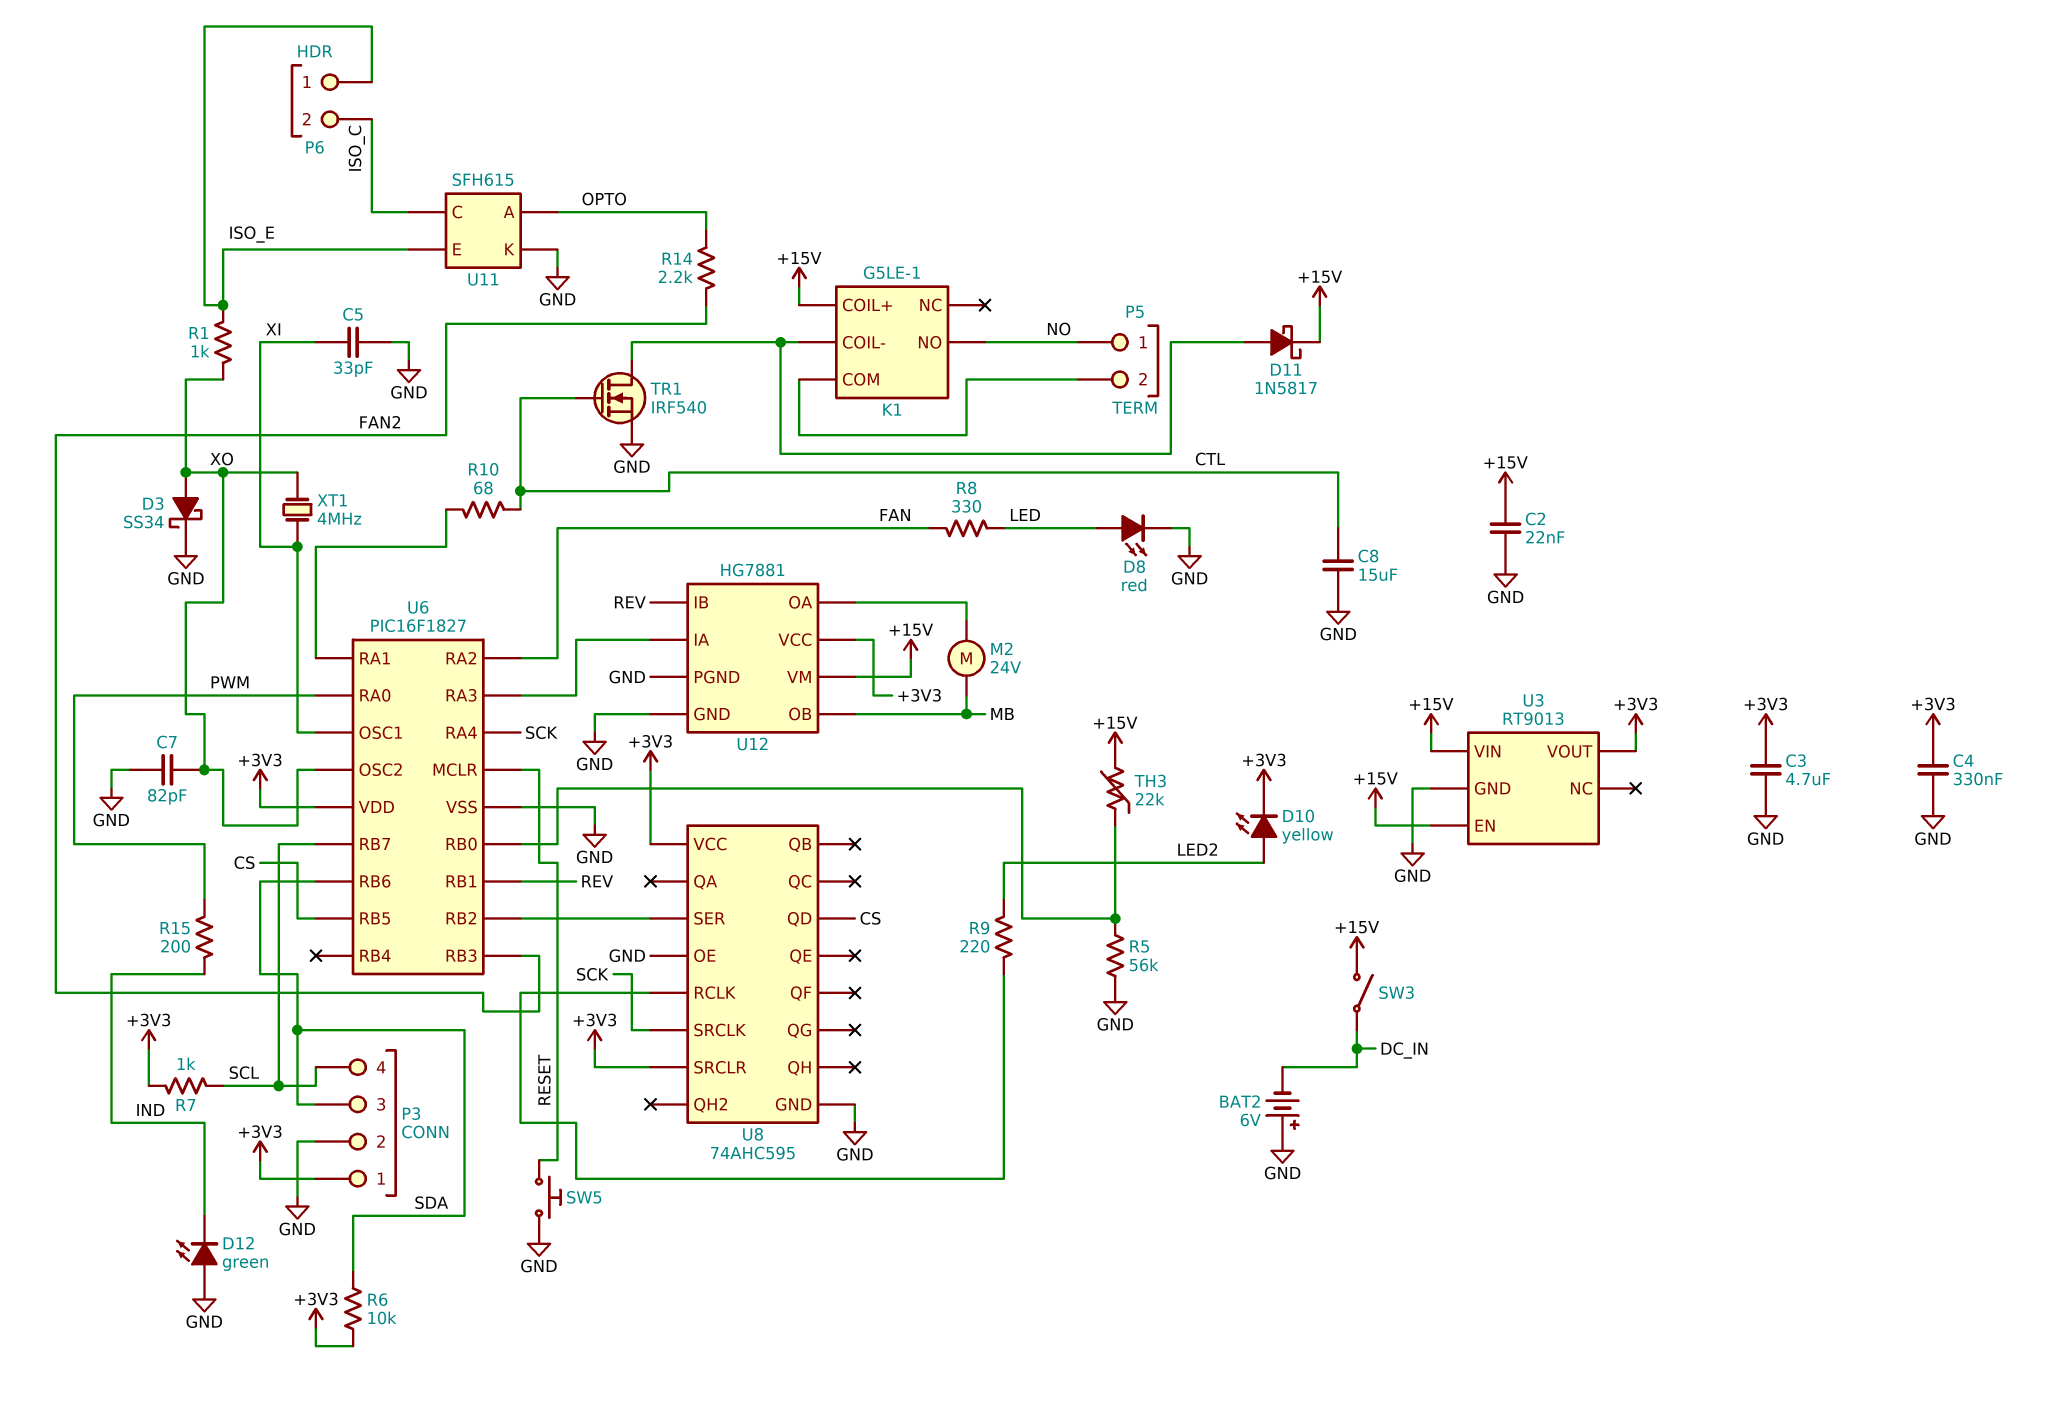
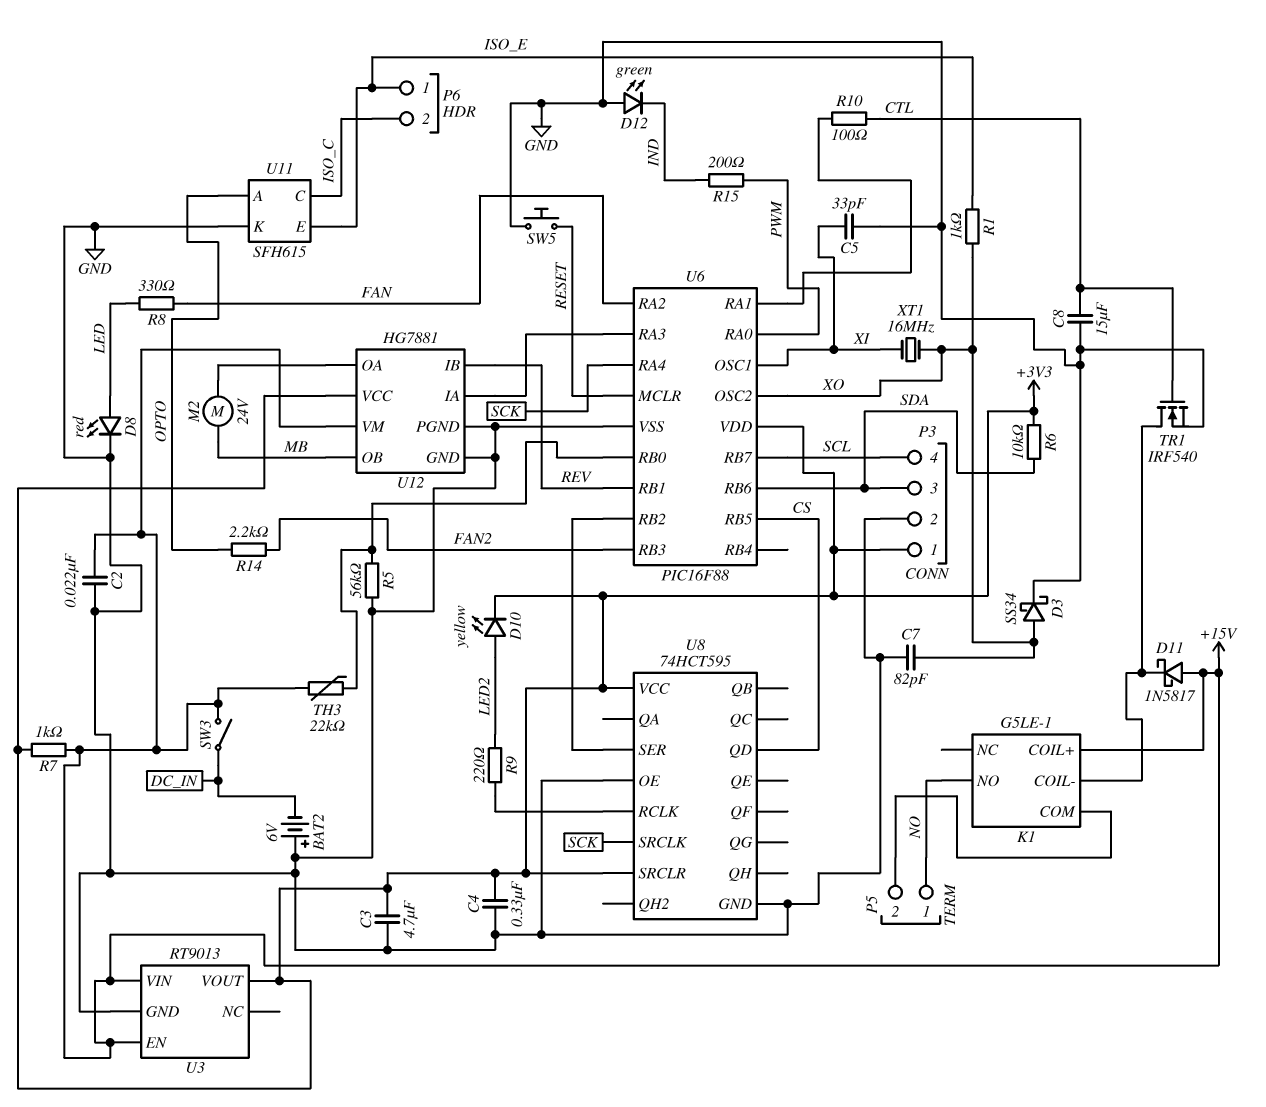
D11: schottky 1N5817 (A K1/COIL-, K +15V) -> schottky 1N5817 (A +15V, K K1/COIL-)
R7: 1k (+3V3, SCL) -> 1k (+3V3, +15V)
R10: 68 (CTL, U6/RA1) -> 100 (CTL, U6/RA1)
U6: PIC16F1827 -> PIC16F88
U8: 74AHC595 -> 74HCT595
XT1: 4MHz (XI, XO) -> 16MHz (XI, XO)

